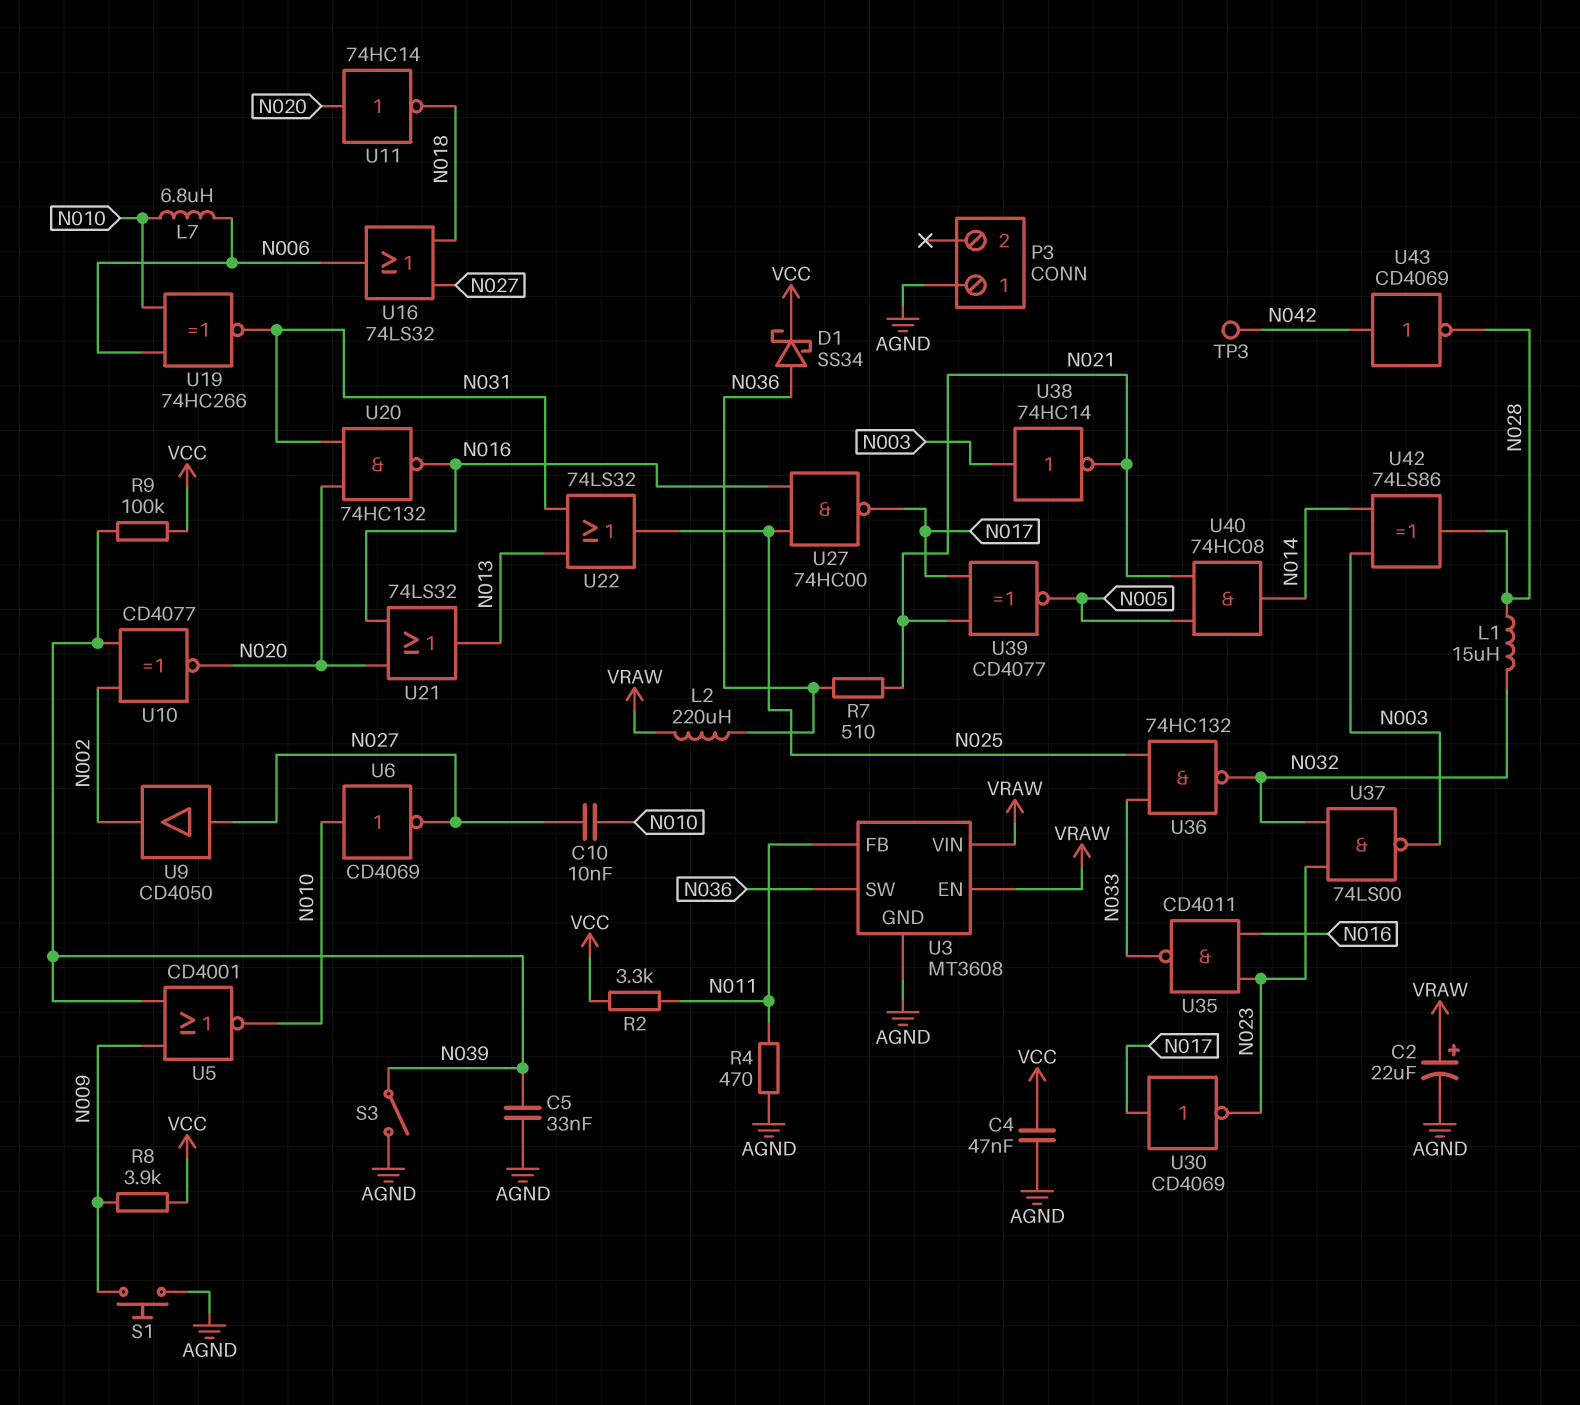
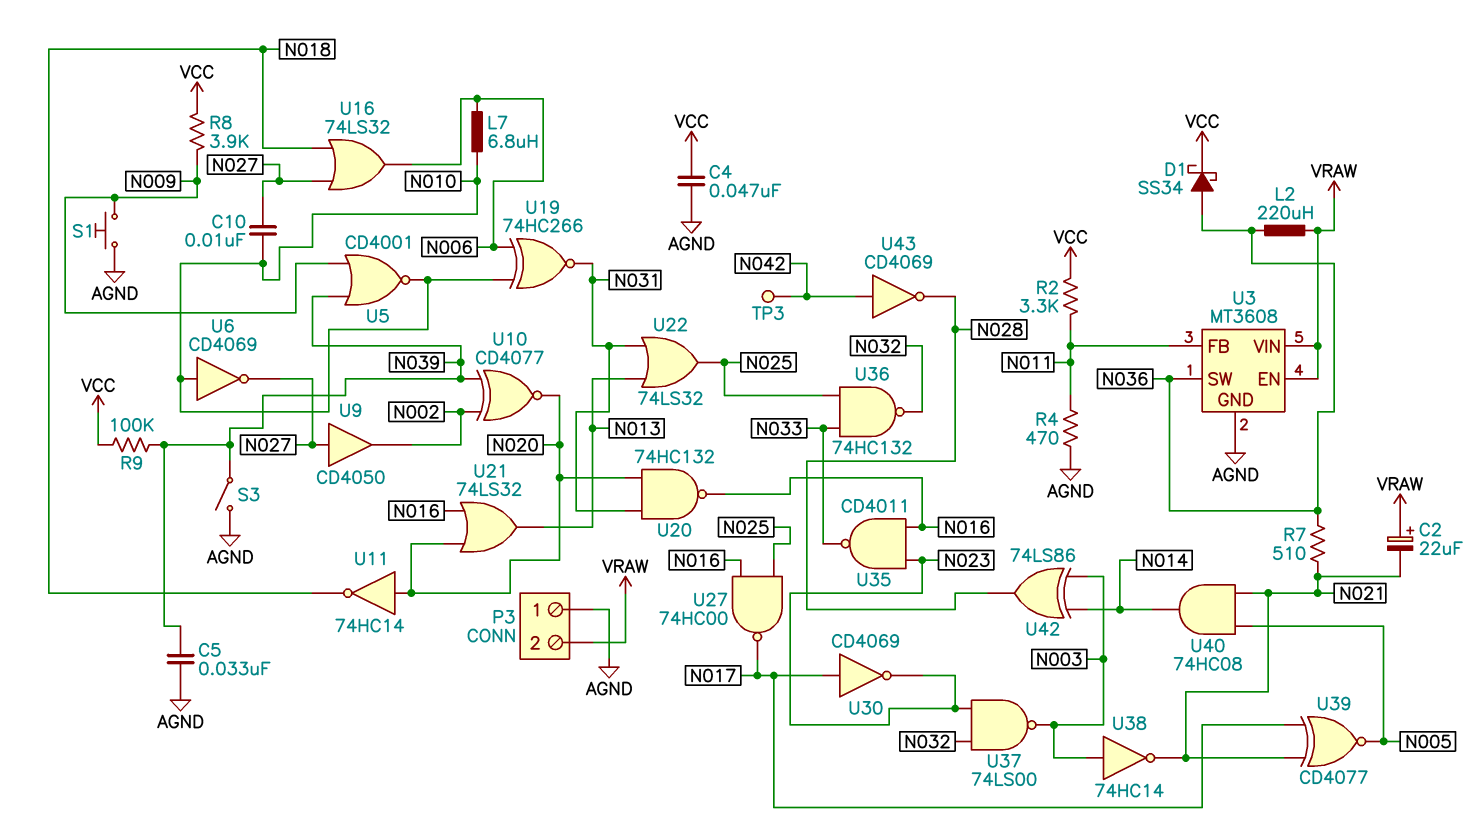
C2: 22uF (plus VRAW, minus AGND) -> 22uF (plus VRAW, minus N021)
L1: 15uH (N028, N032) -> none
P3 pin 2: none -> VRAW

